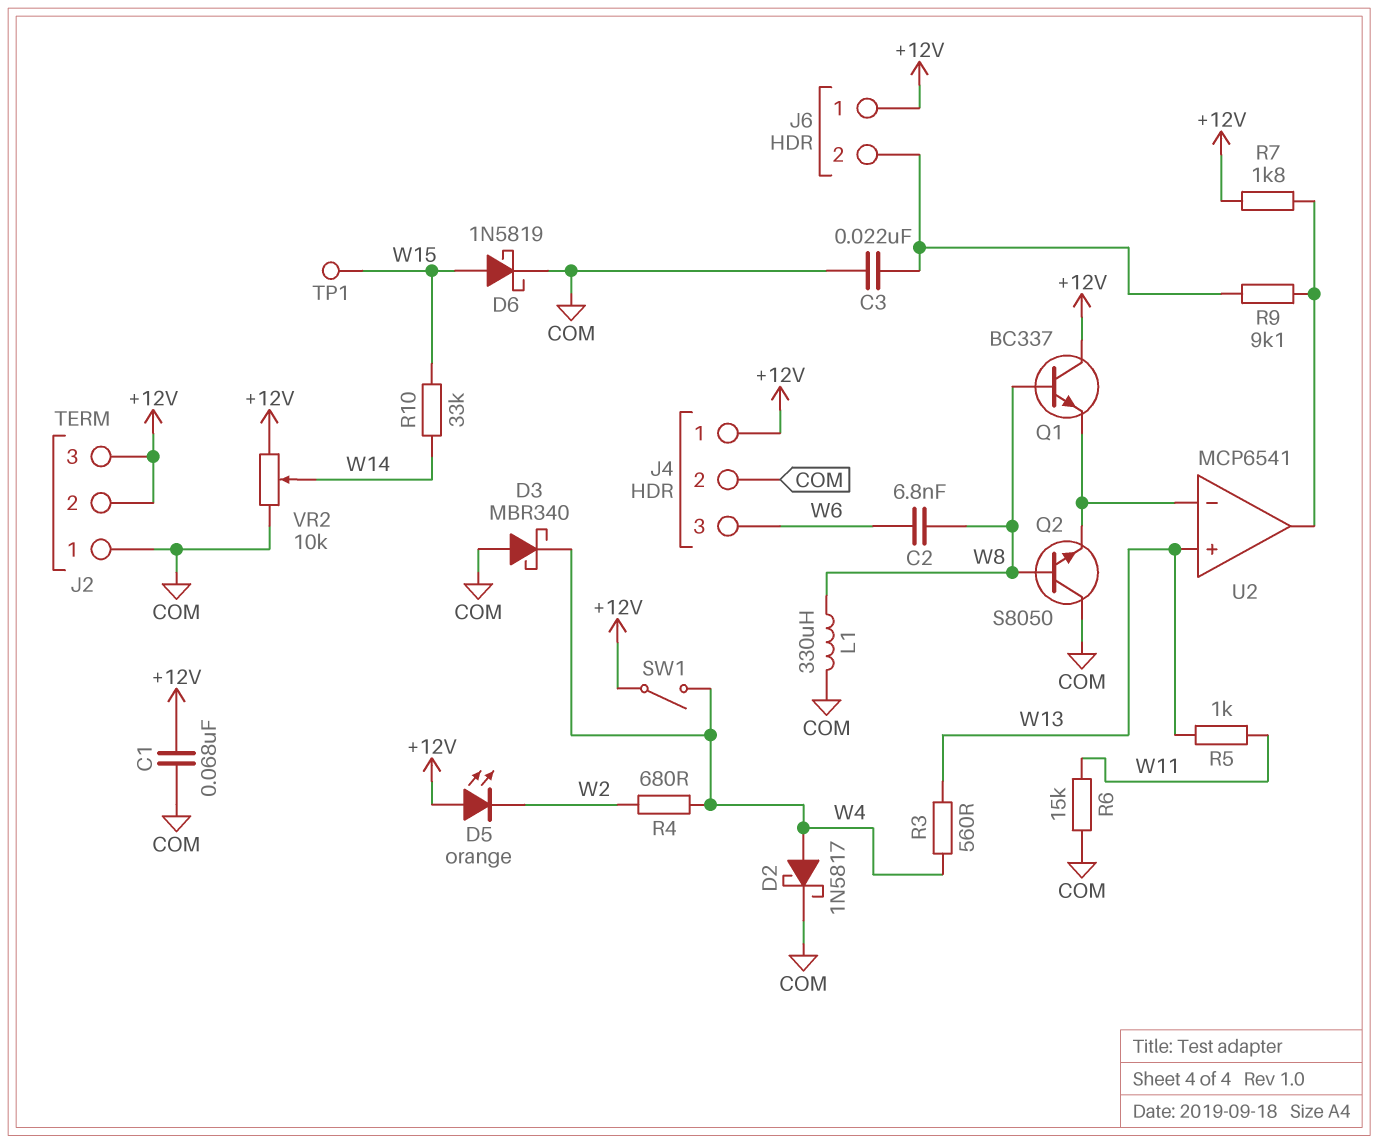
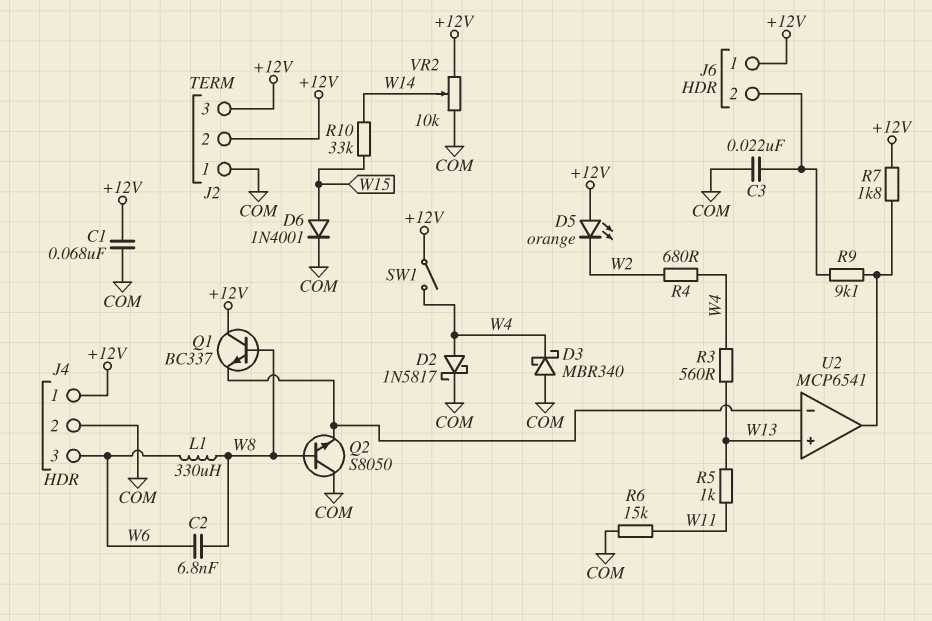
D6: schottky 1N5819 (A W15, K COM) -> diode 1N4001 (A W15, K COM)
L1: 330uH (COM, W8) -> 330uH (W6, W8)
TP1: test point (W15) -> none

